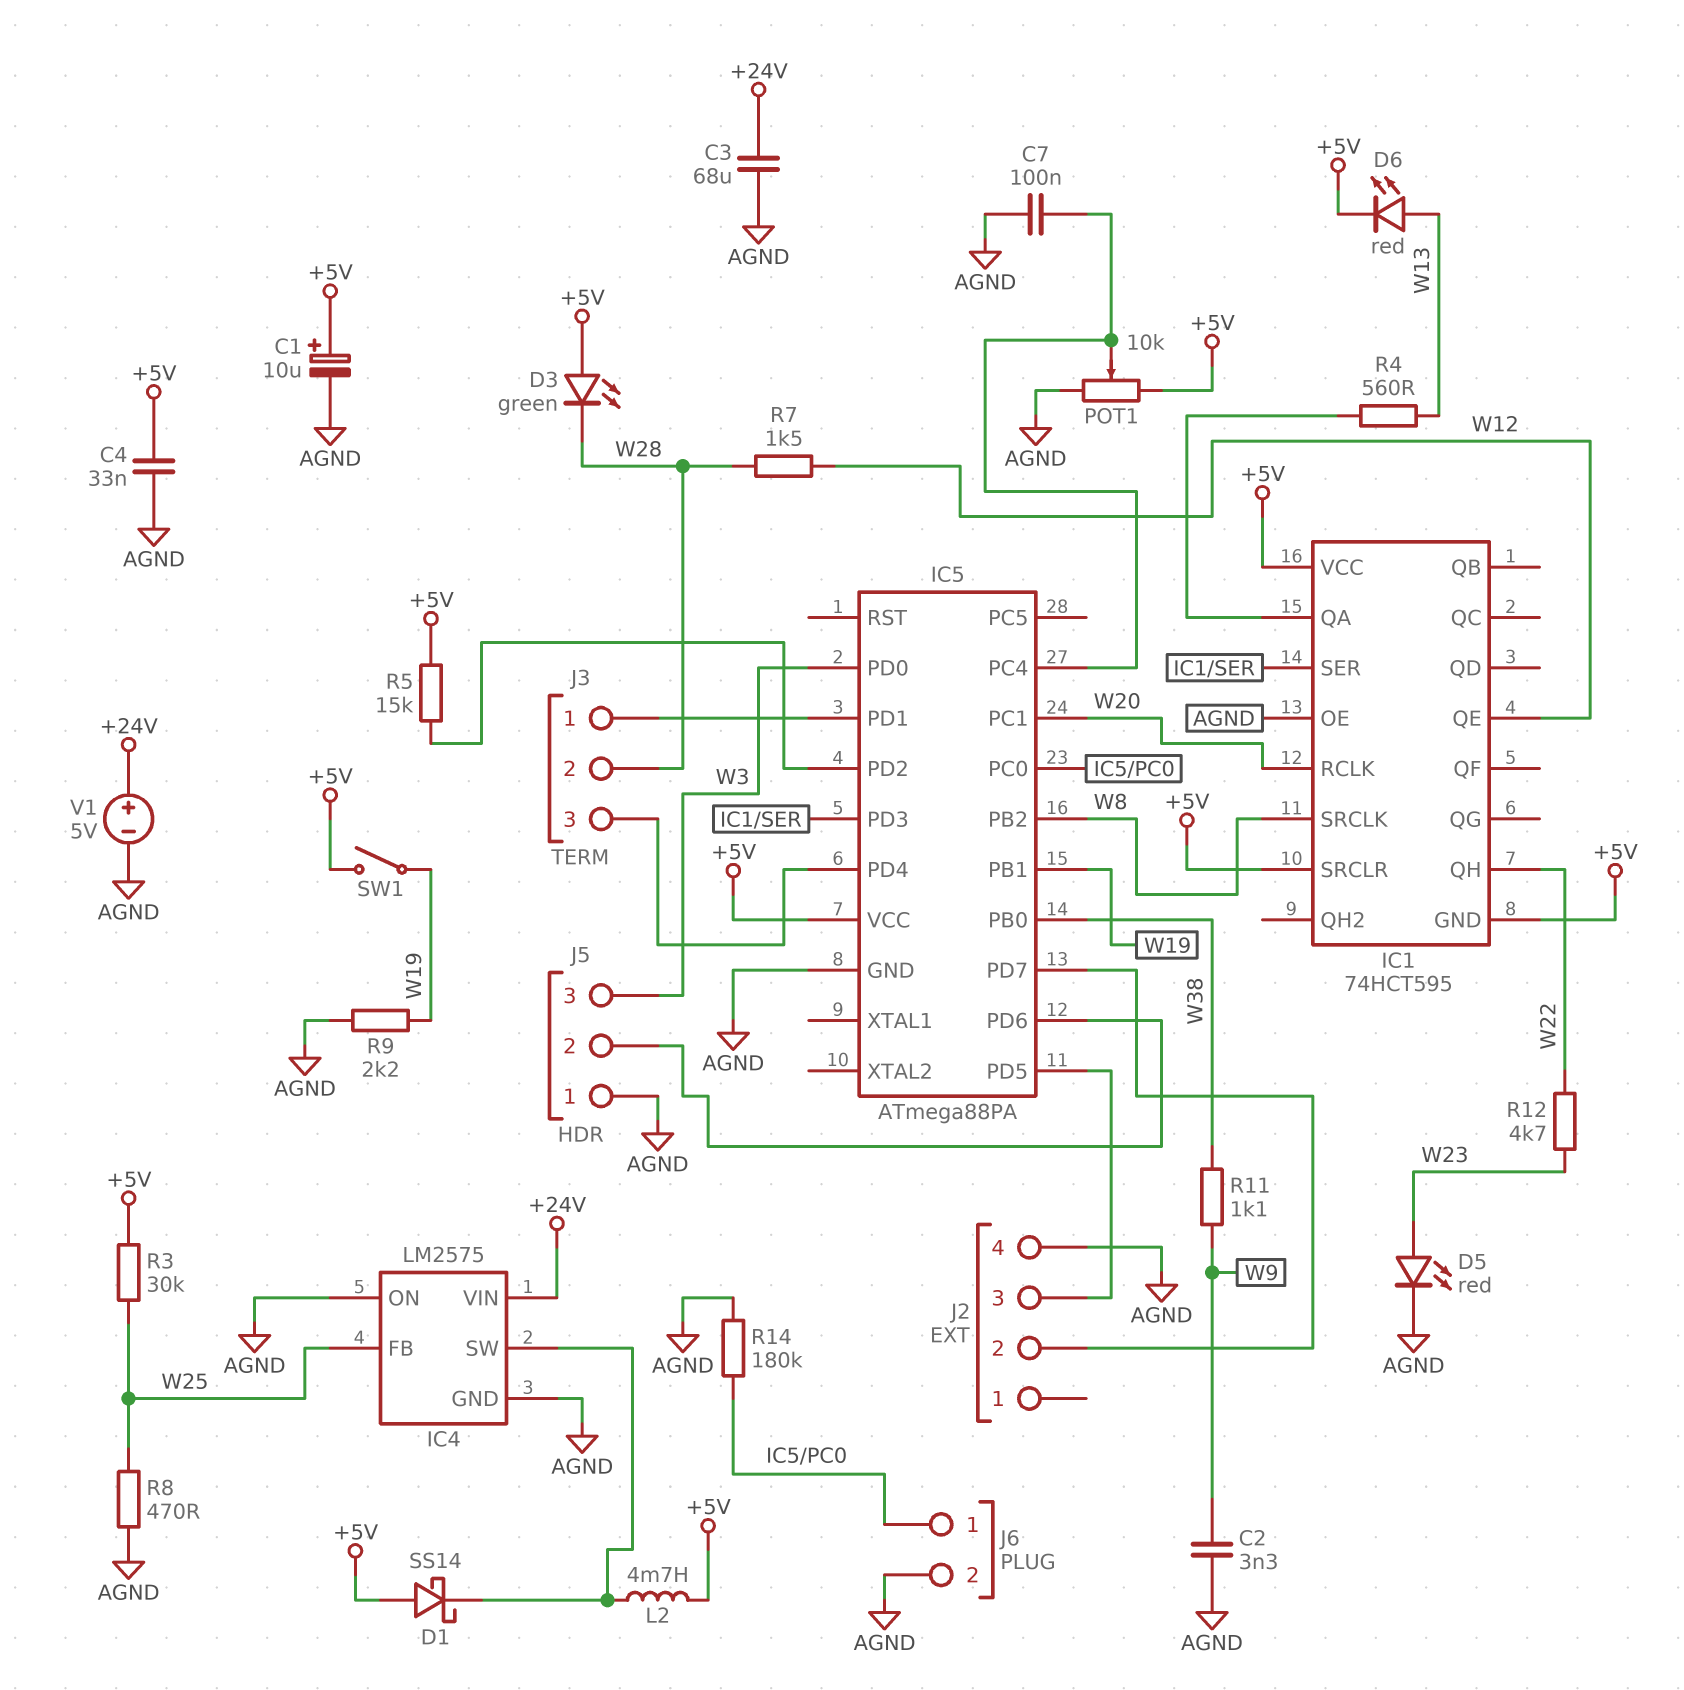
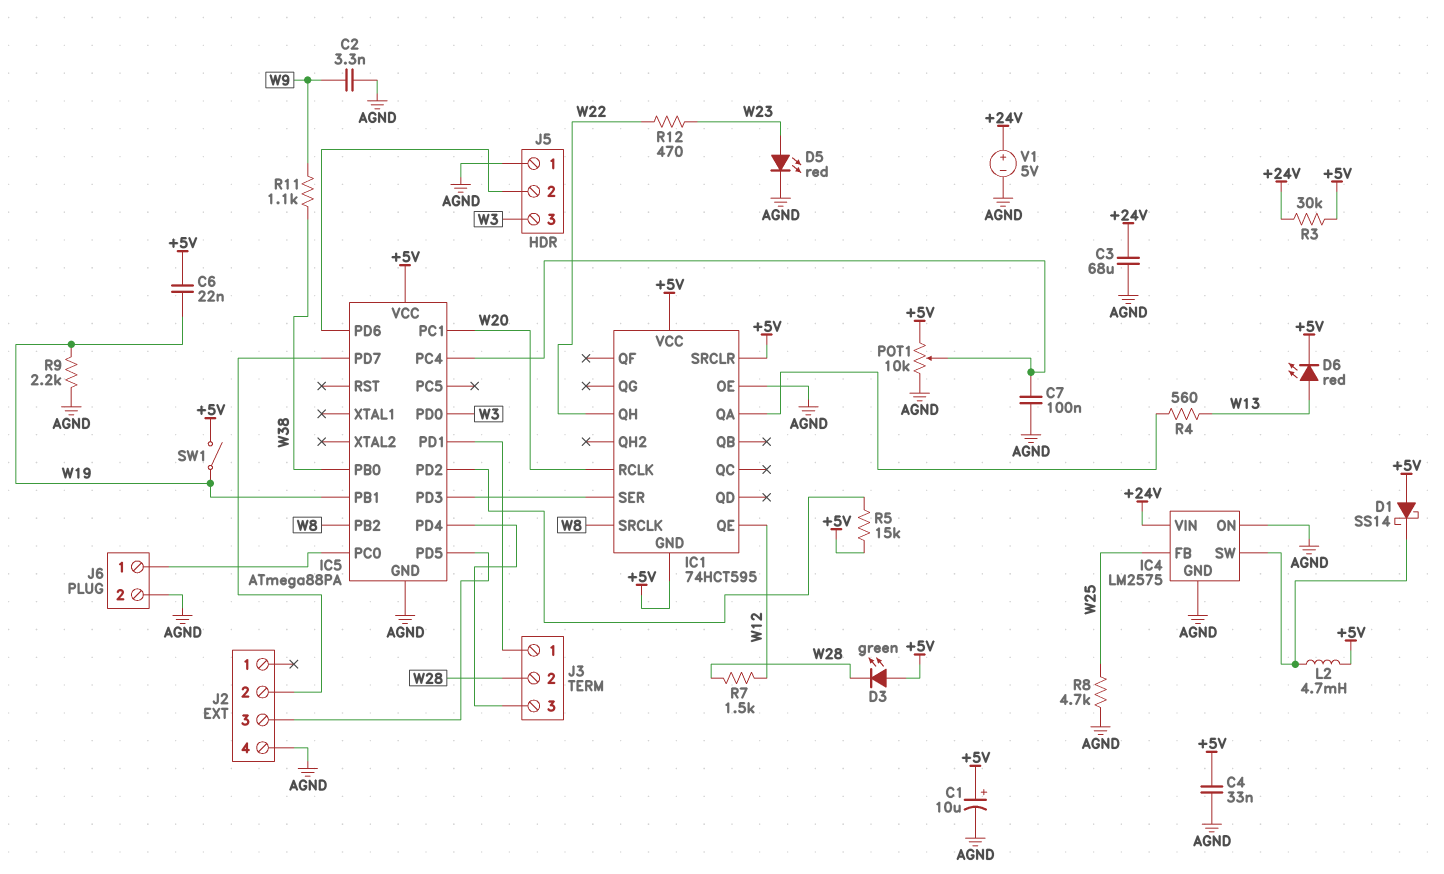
C6: none -> 22nF (+5V, W19)
R3: 30k (+5V, W25) -> 30k (+5V, +24V)
R8: 470 (AGND, W25) -> 4.7k (AGND, W25)
R12: 4.7k (W22, W23) -> 470 (W22, W23)
R14: 180k (AGND, IC5/PC0) -> none

